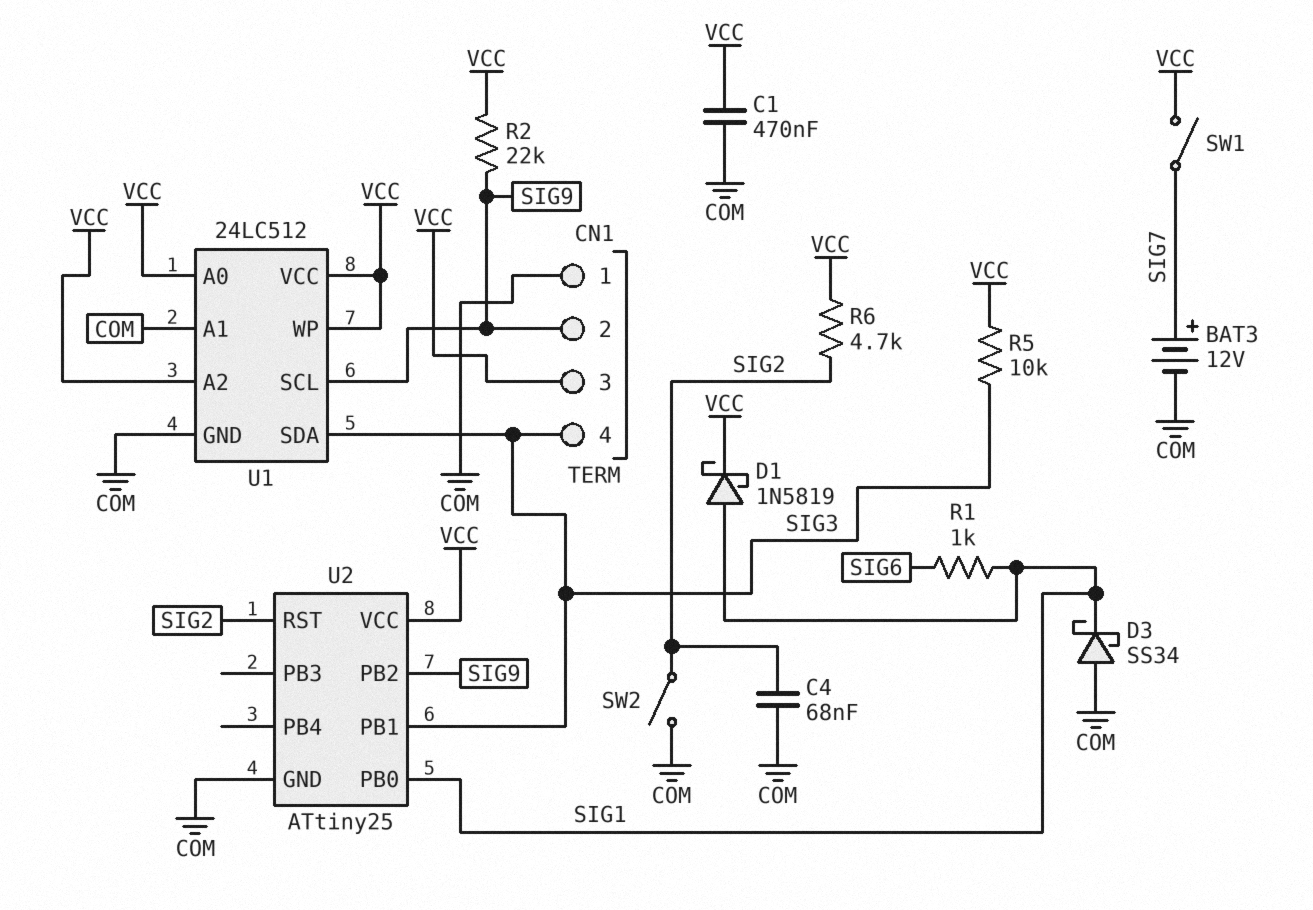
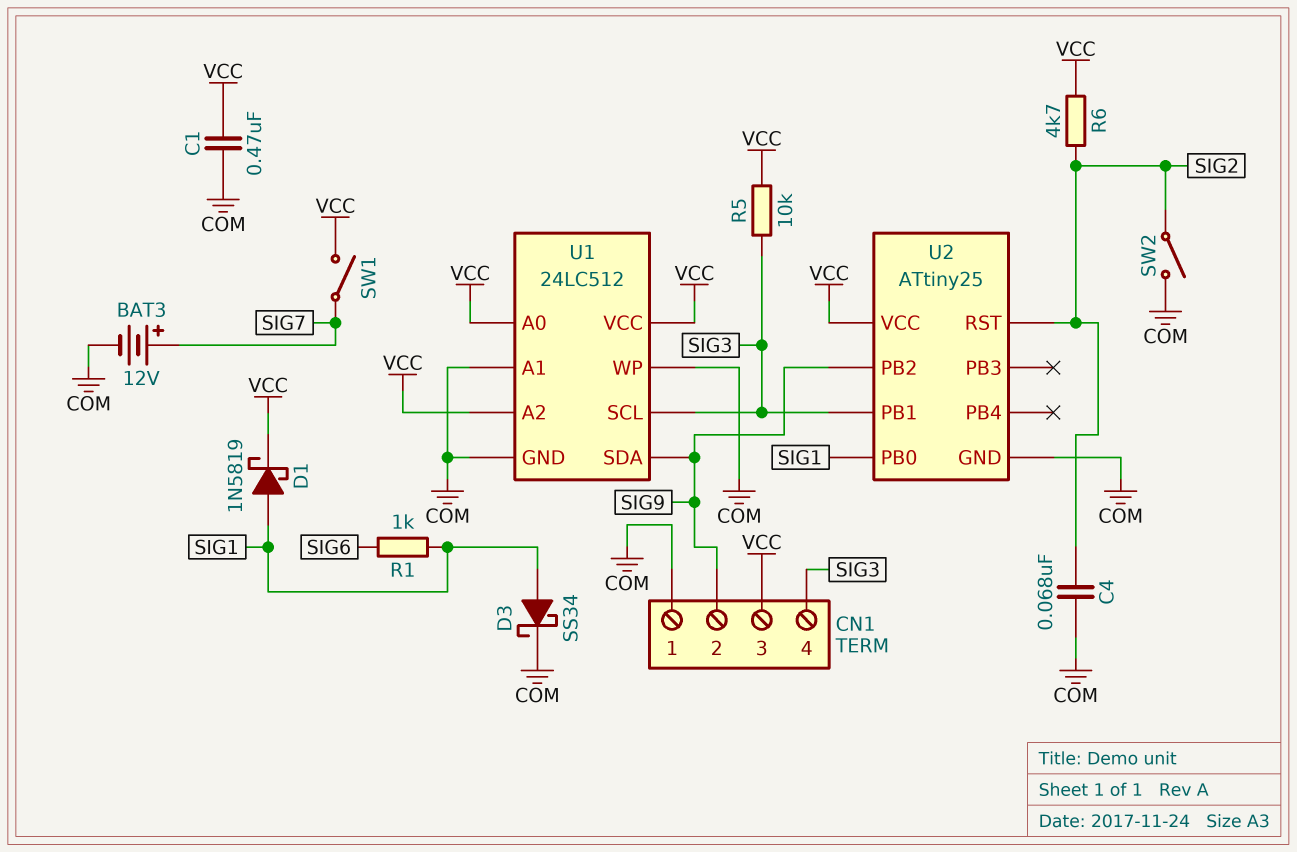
D3: schottky SS34 (A COM, K SIG1) -> schottky SS34 (A SIG1, K COM)
R2: 22k (SIG9, VCC) -> none
U1 pin SCL: SIG9 -> SIG3
U1 pin SDA: SIG3 -> SIG9
U1 pin WP: VCC -> COM

